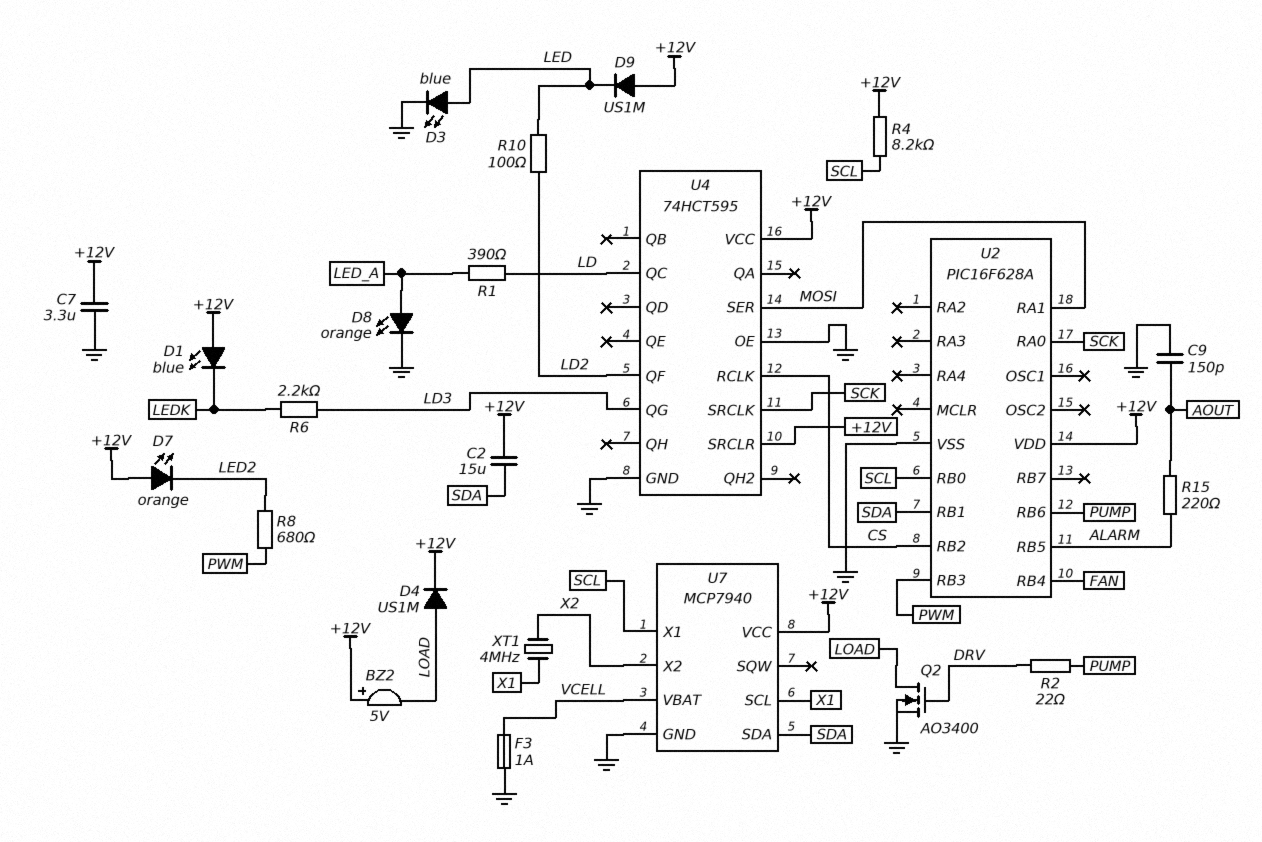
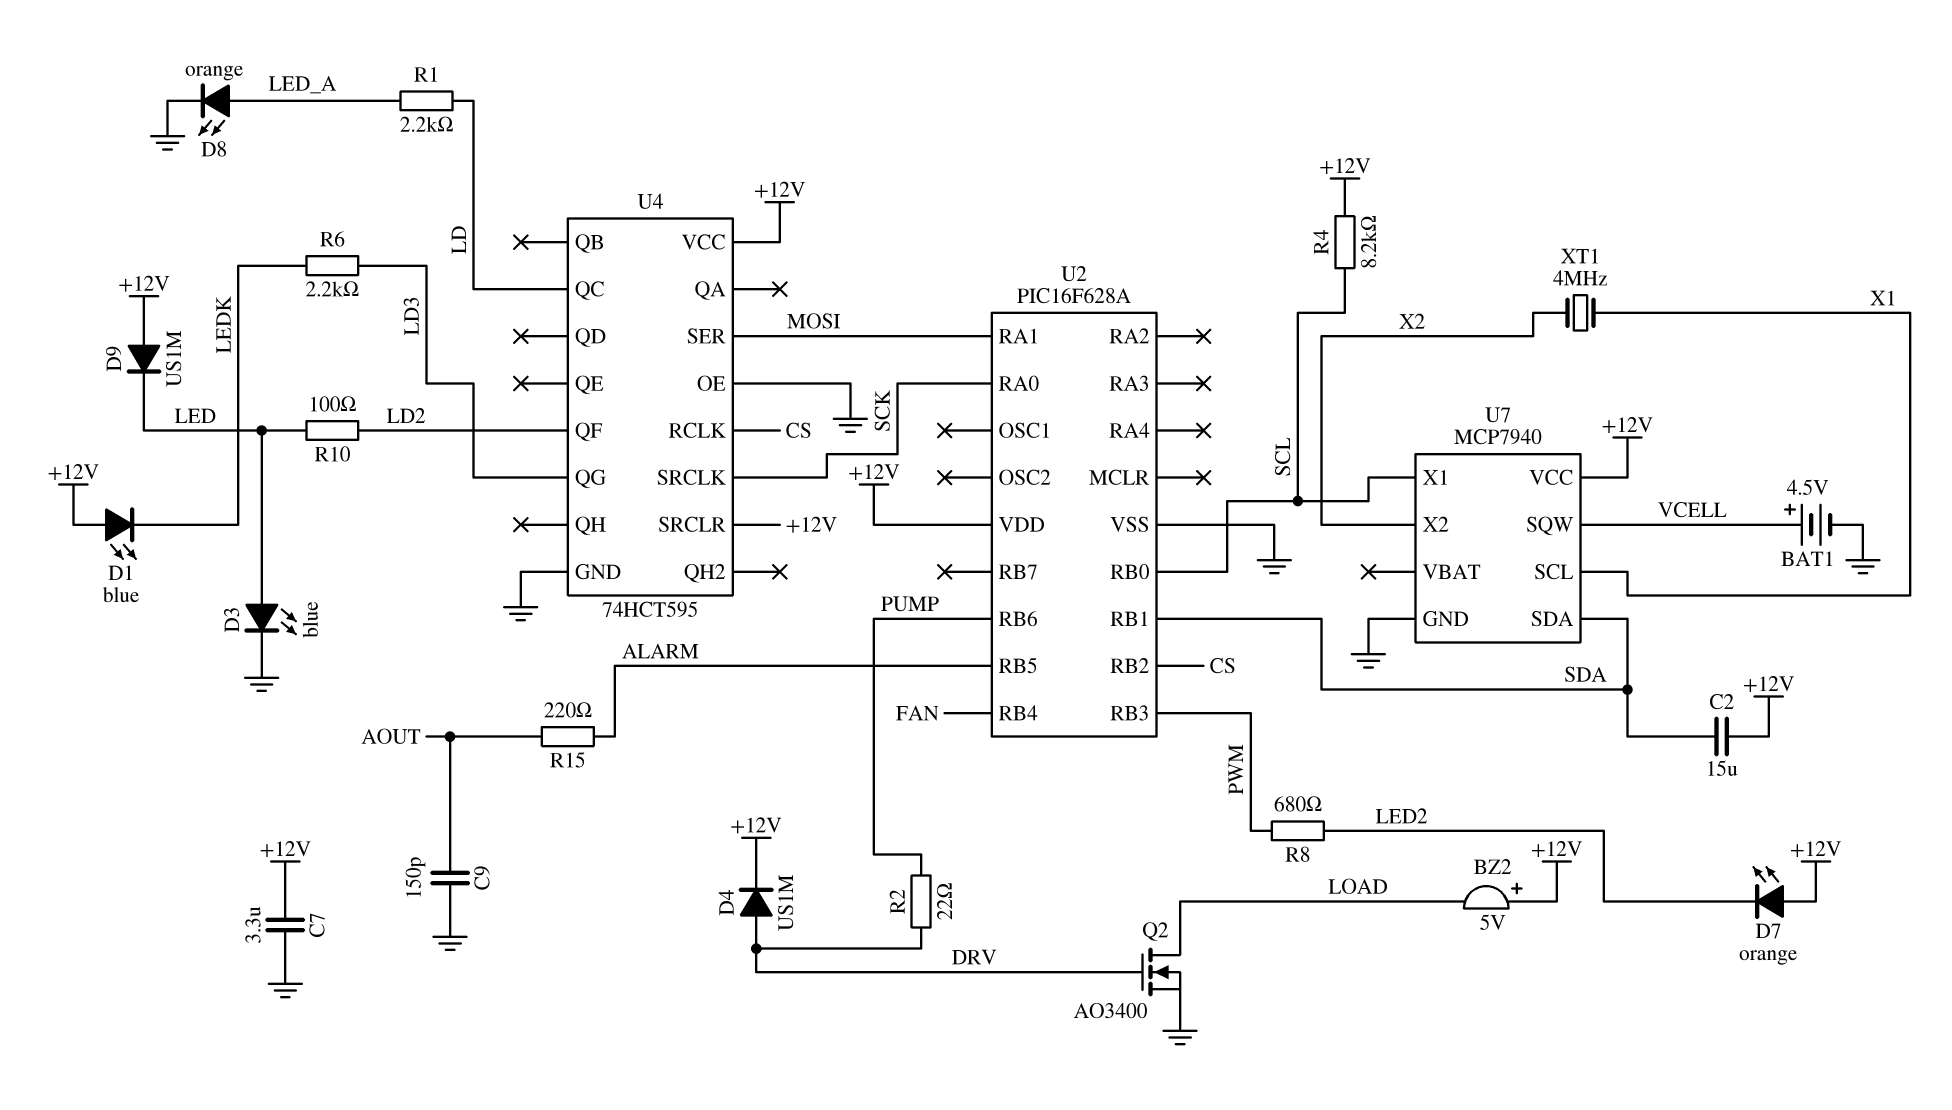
BAT1: none -> 4.5V (plus VCELL, minus GND)
D4: diode US1M (A LOAD, K +12V) -> diode US1M (A DRV, K +12V)
F3: 1A (GND, VCELL) -> none
R1: 390 (LD, LED_A) -> 2.2k (LD, LED_A)
U7 pin SQW: none -> VCELL
U7 pin VBAT: VCELL -> none

